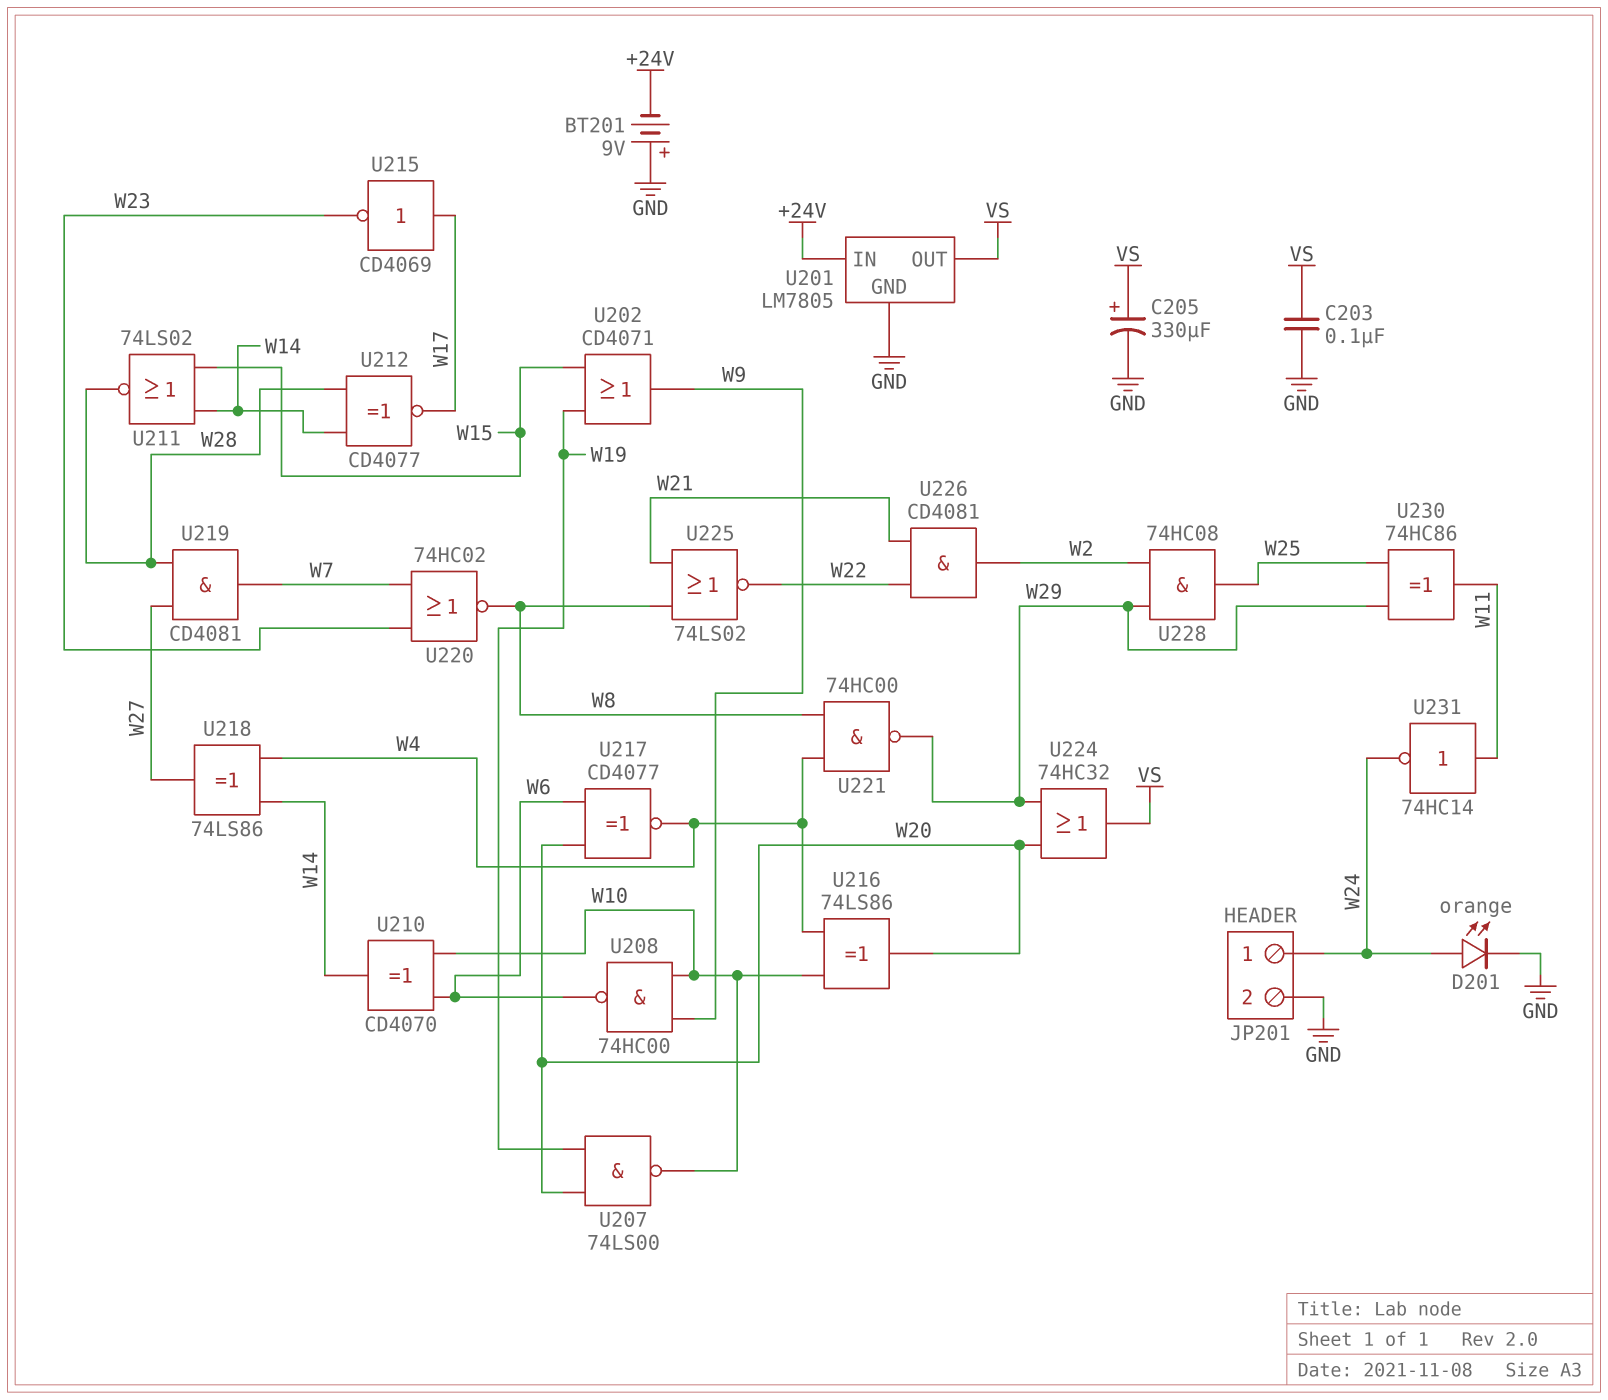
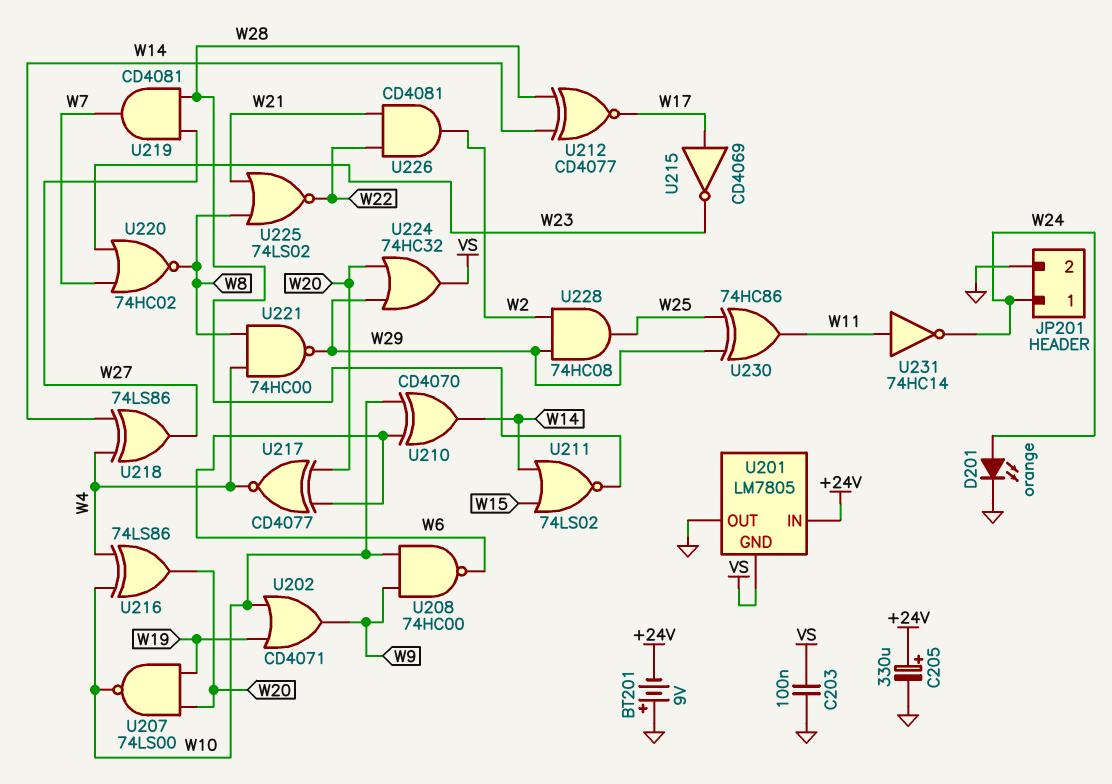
C205: 330uF (plus VS, minus GND) -> 330uF (plus +24V, minus GND)
U201 pin GND: GND -> VS
U201 pin OUT: VS -> GND
U202: OR CD4071 (in W15, in W19, out W9) -> OR CD4071 (in W10, in W19, out W9)

